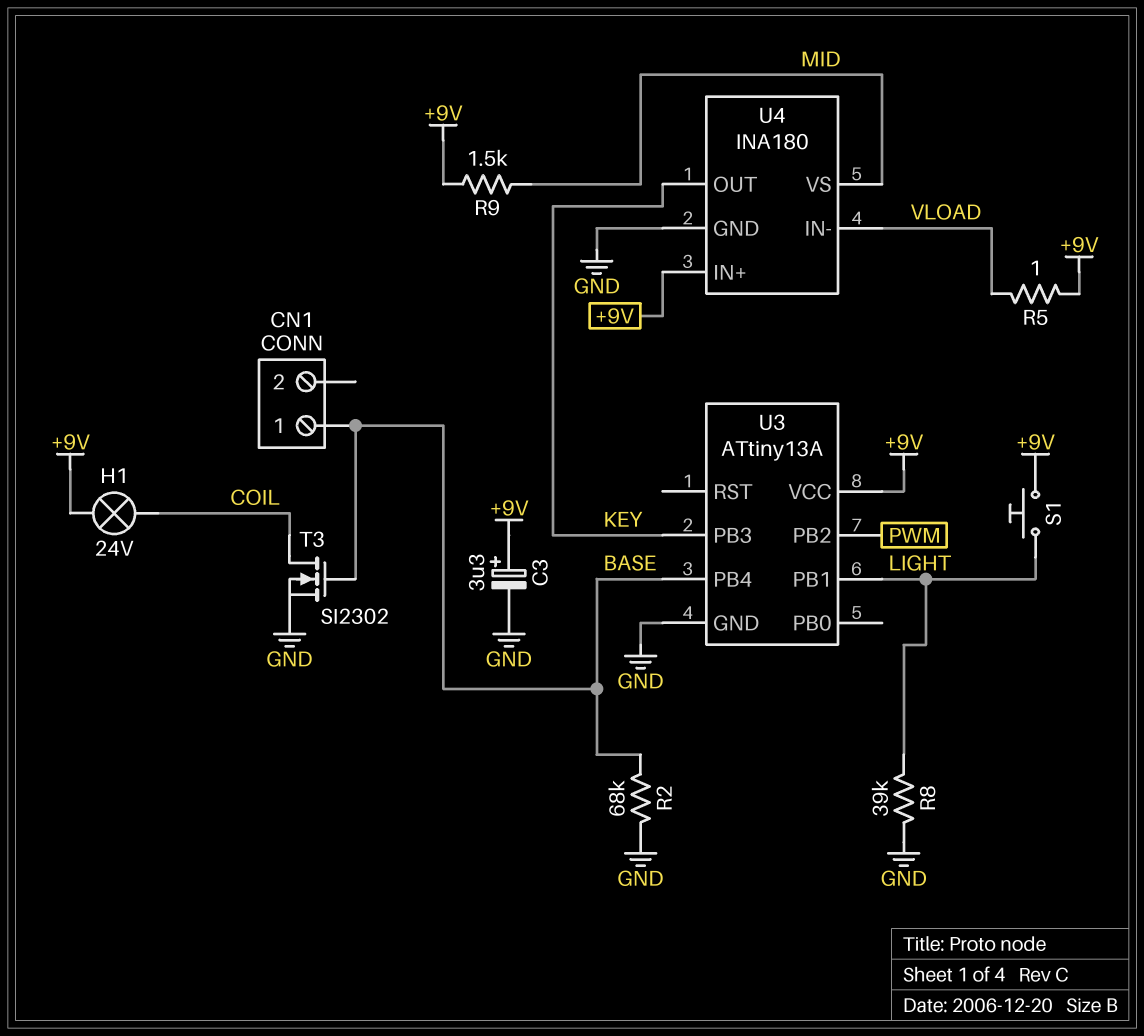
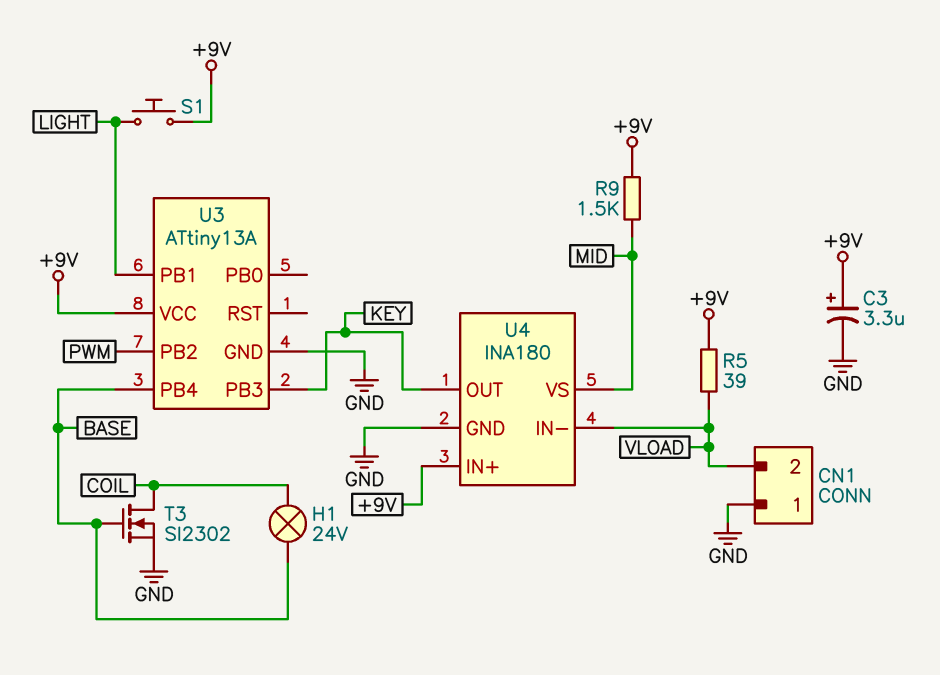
CN1 pin 1: BASE -> GND
CN1 pin 2: none -> VLOAD
H1: lamp 24V (+9V, COIL) -> lamp 24V (BASE, COIL)
R2: 68k (BASE, GND) -> none
R5: 1 (+9V, VLOAD) -> 39 (+9V, VLOAD)
R8: 39k (GND, LIGHT) -> none

